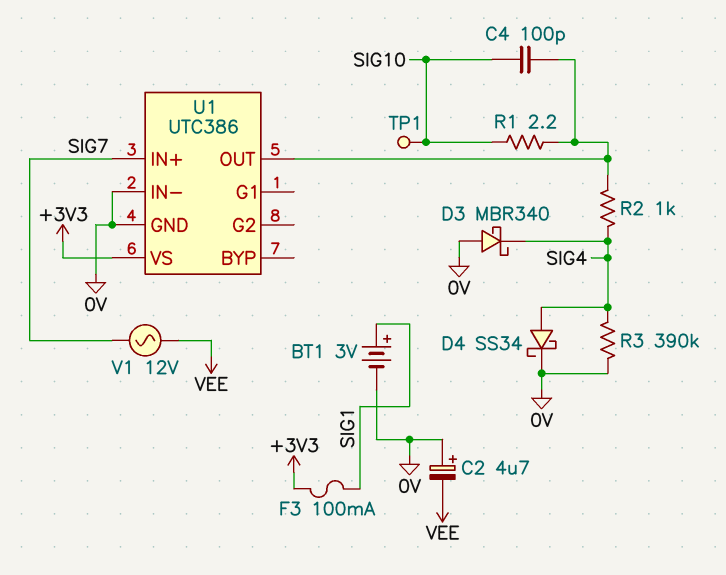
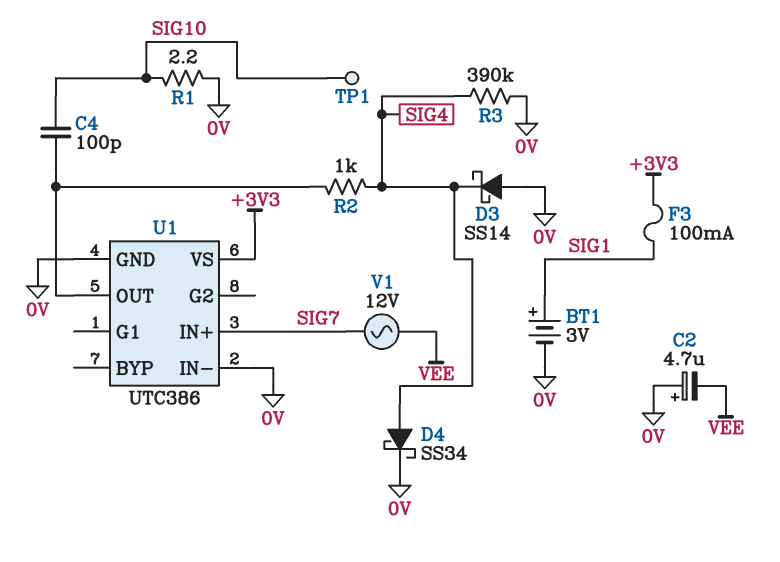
D3: schottky MBR340 (A 0V, K SIG4) -> schottky SS14 (A 0V, K SIG4)
R1: 2.2 (SIG10, U1/OUT) -> 2.2 (0V, SIG10)

